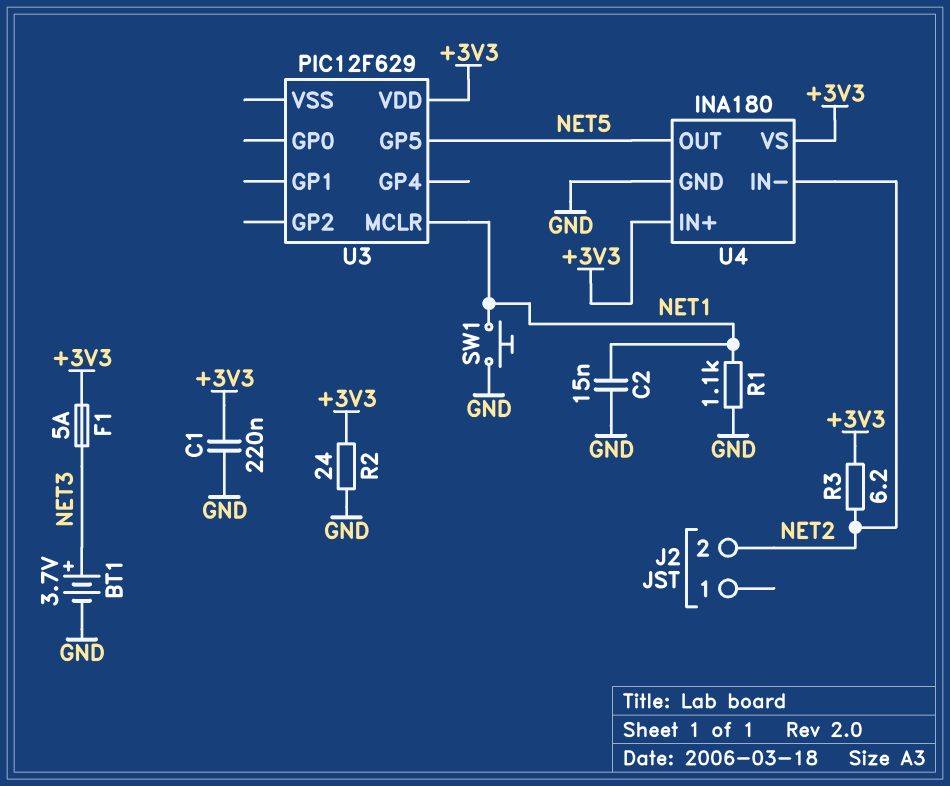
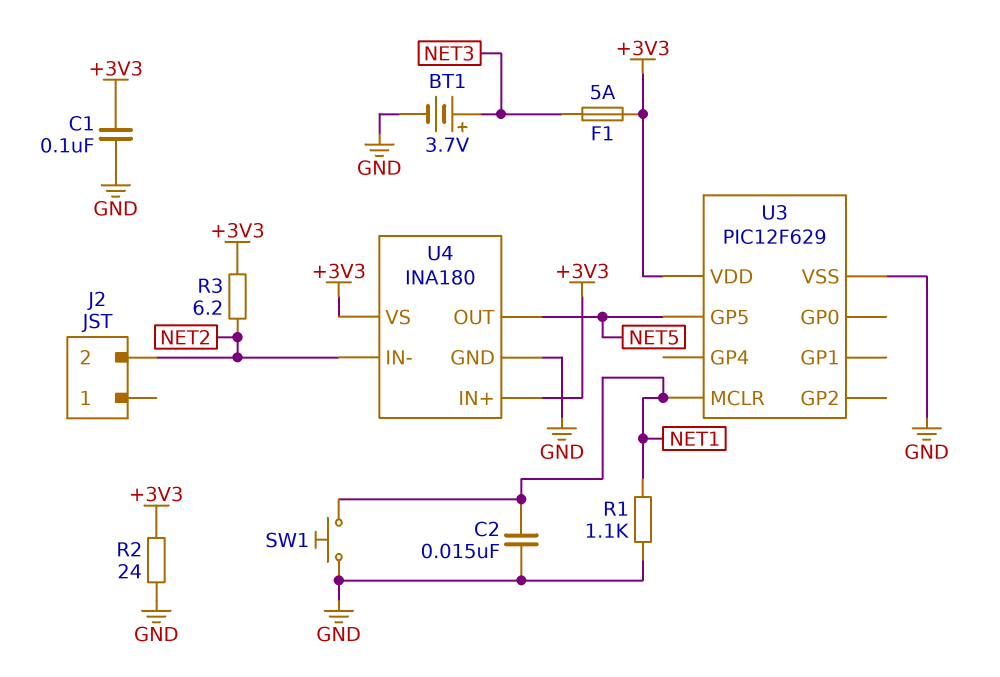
C1: 220nF (+3V3, GND) -> 100nF (+3V3, GND)
U3 pin VSS: none -> GND

